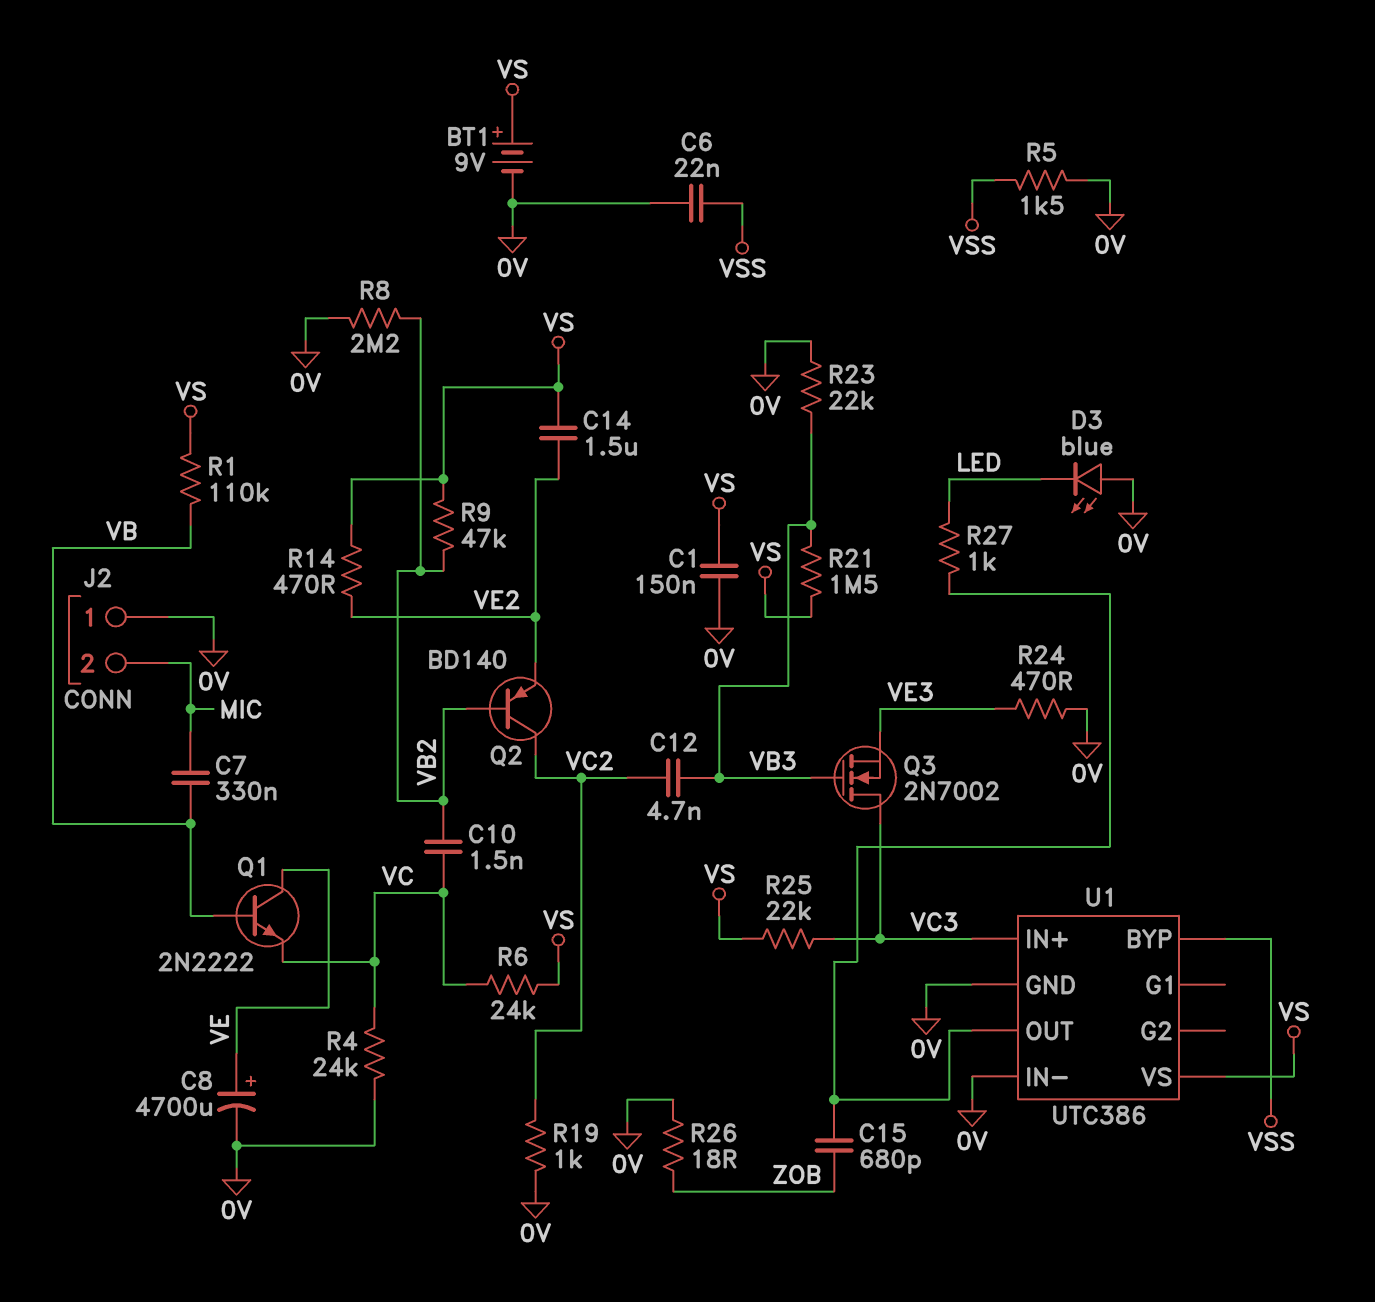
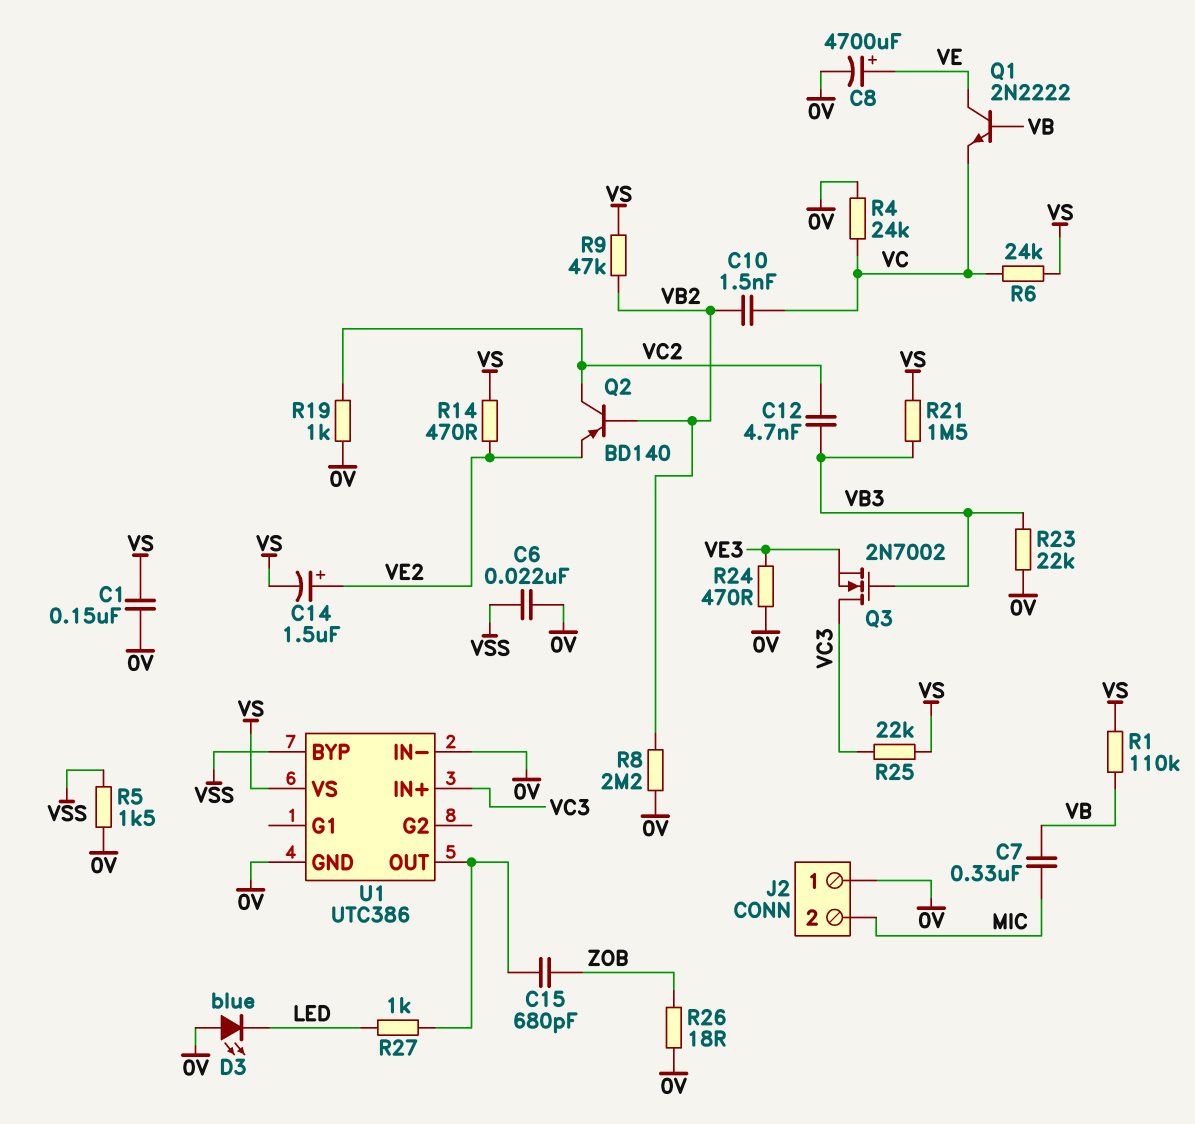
BT1: 9V (plus VS, minus 0V) -> none
C14: 1.5uF (VE2, VS) -> 1.5uF (plus VE2, minus VS)

